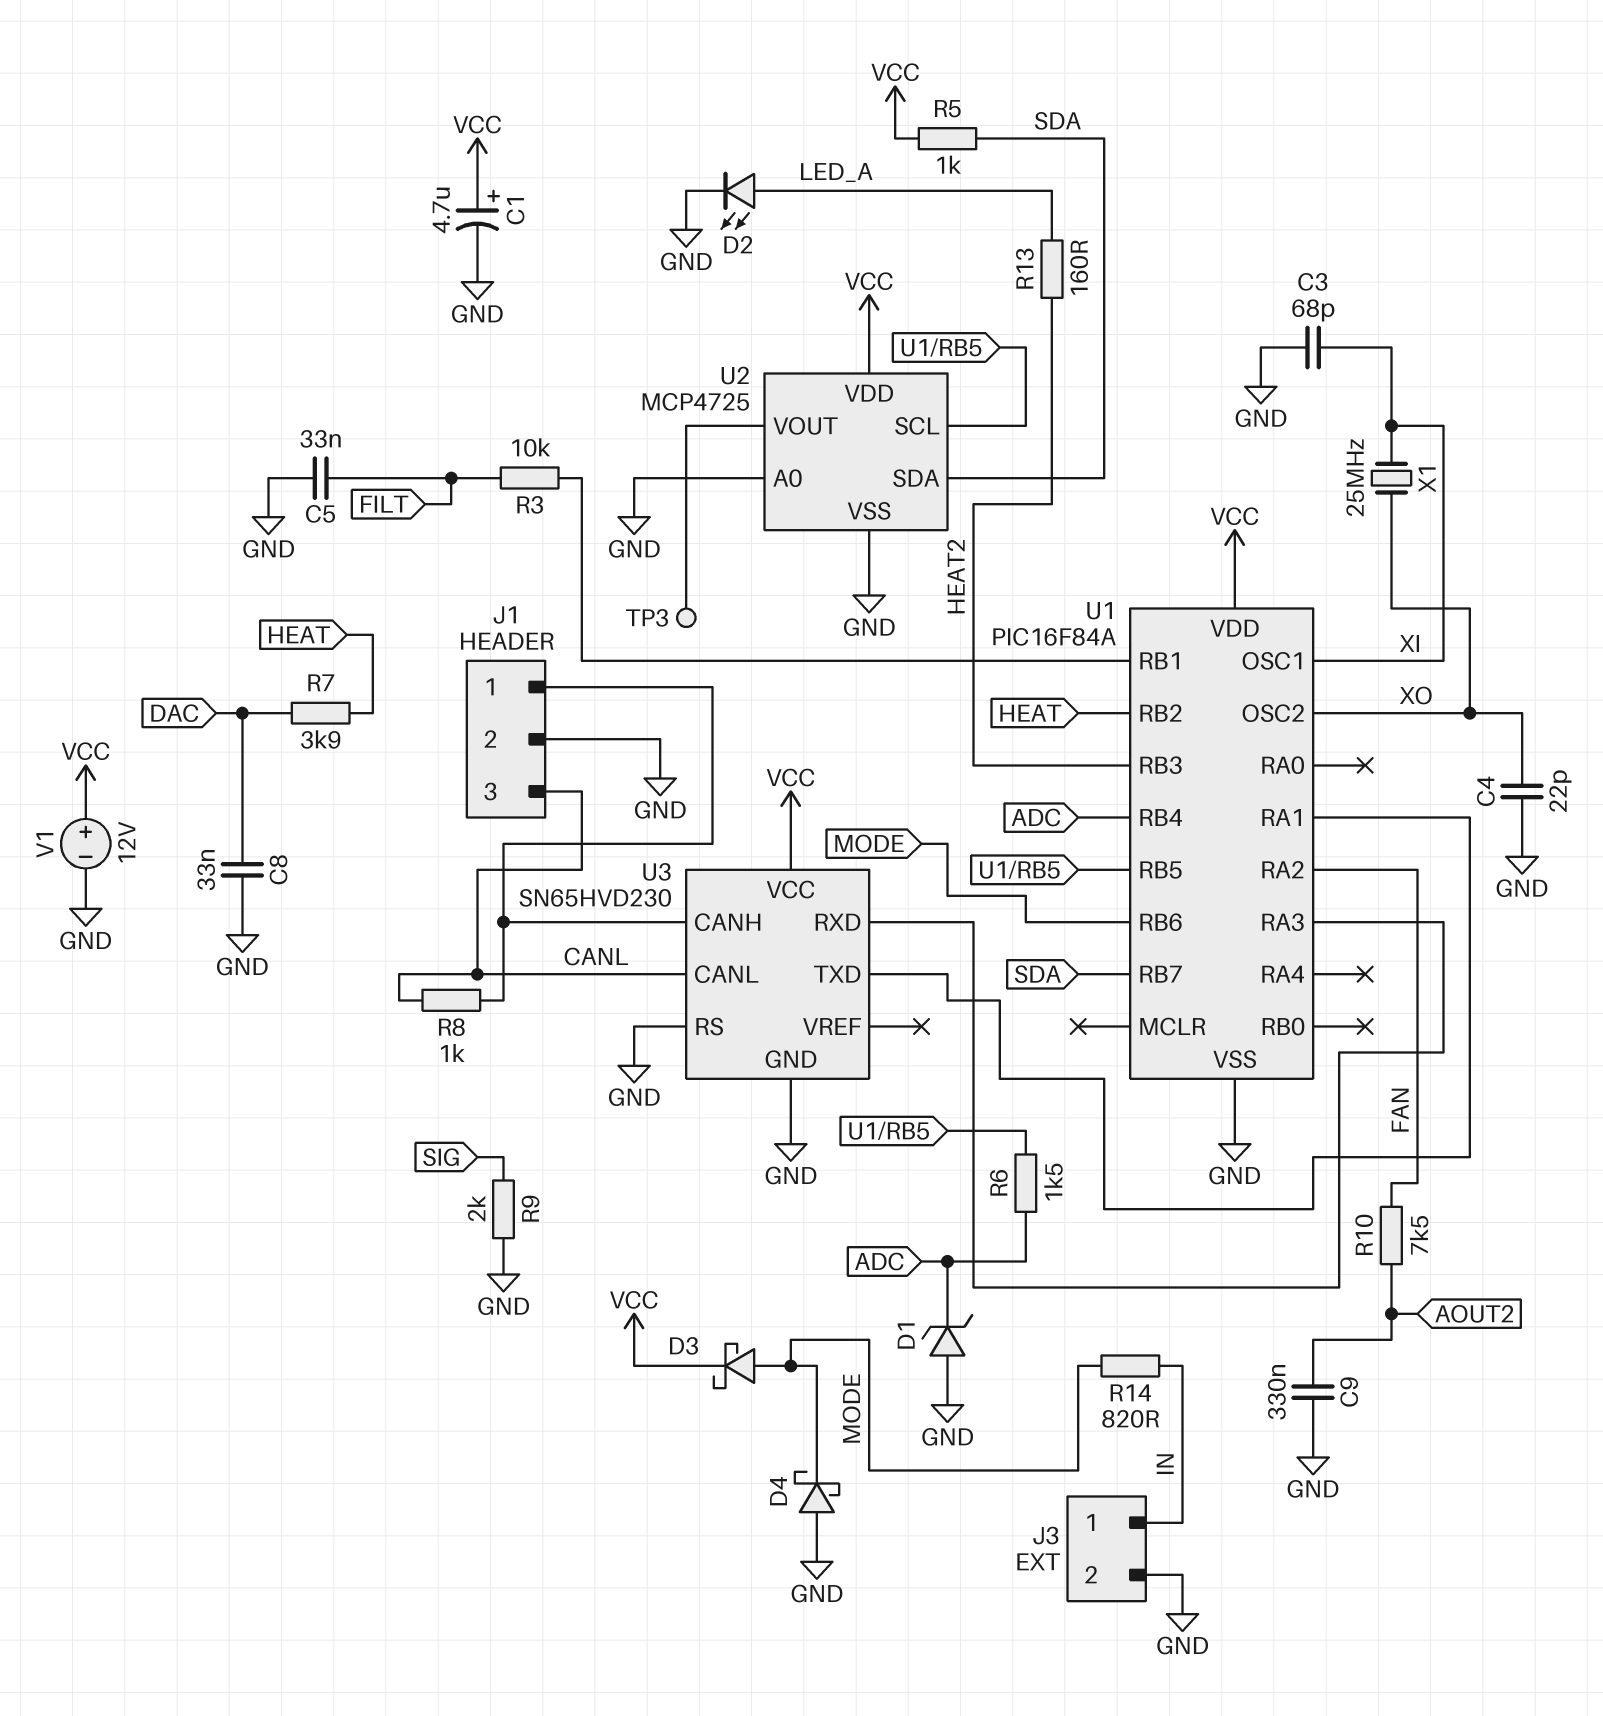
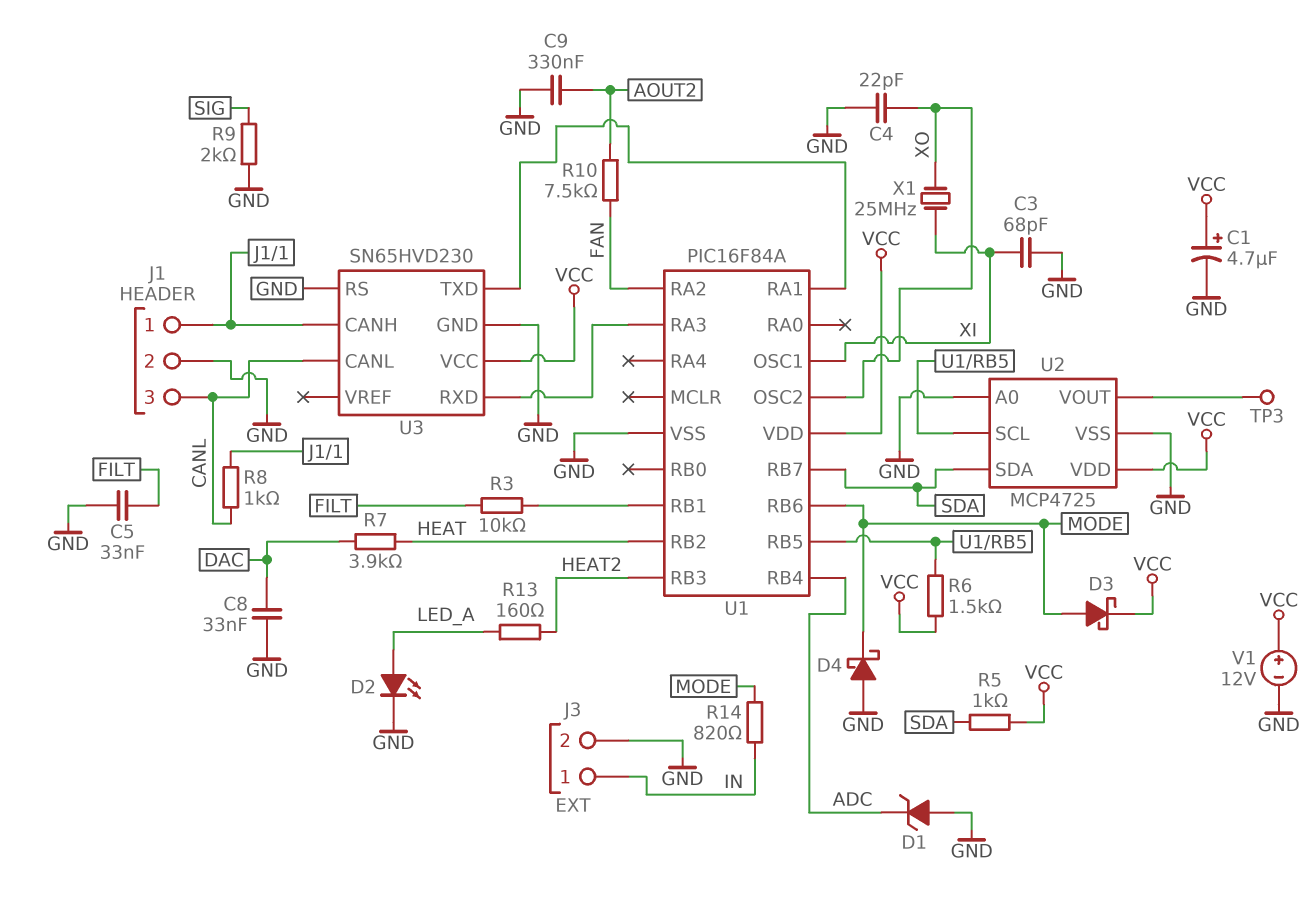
R6: 1.5k (ADC, U1/RB5) -> 1.5k (U1/RB5, VCC)

